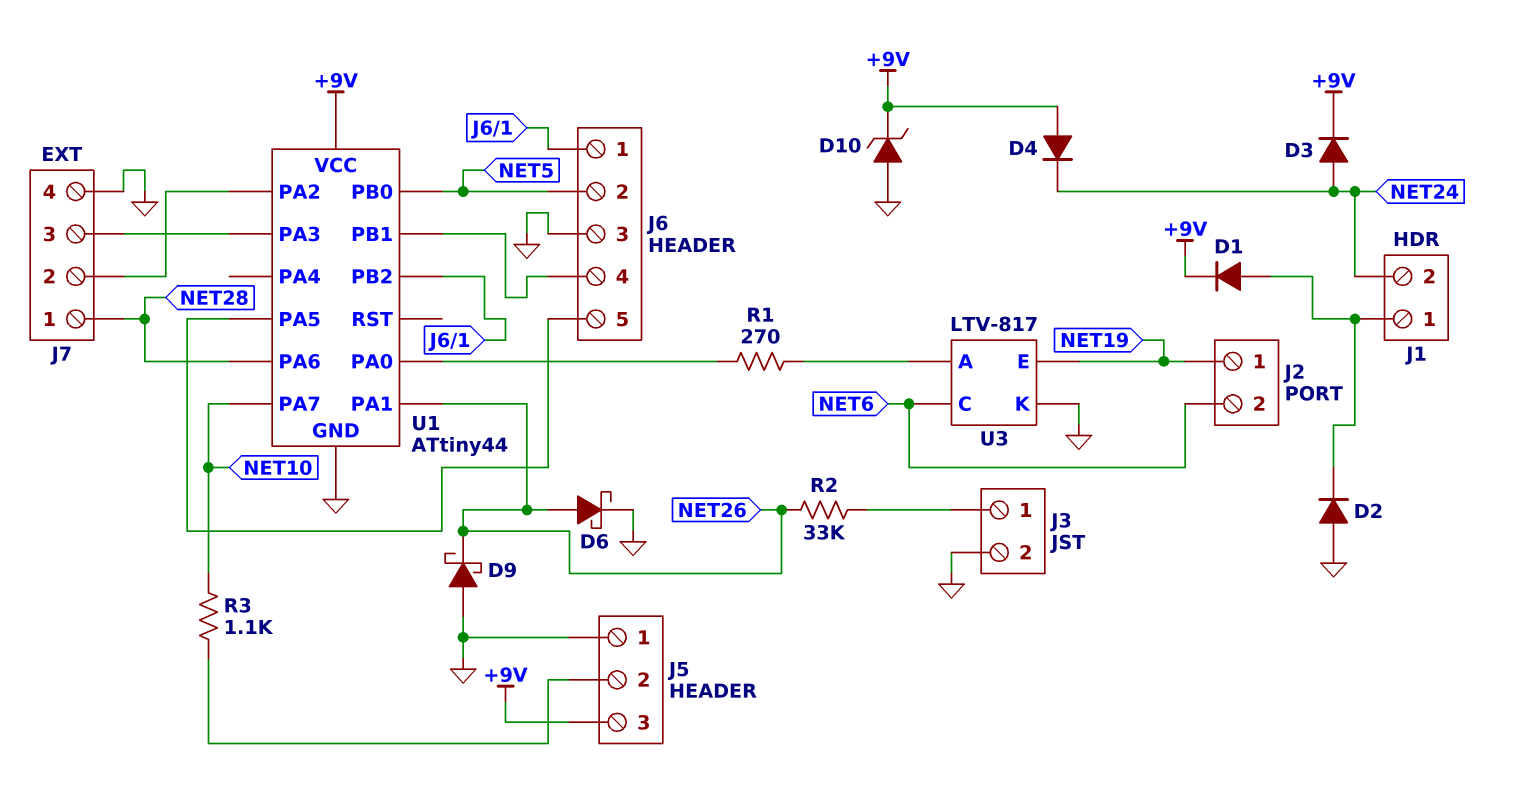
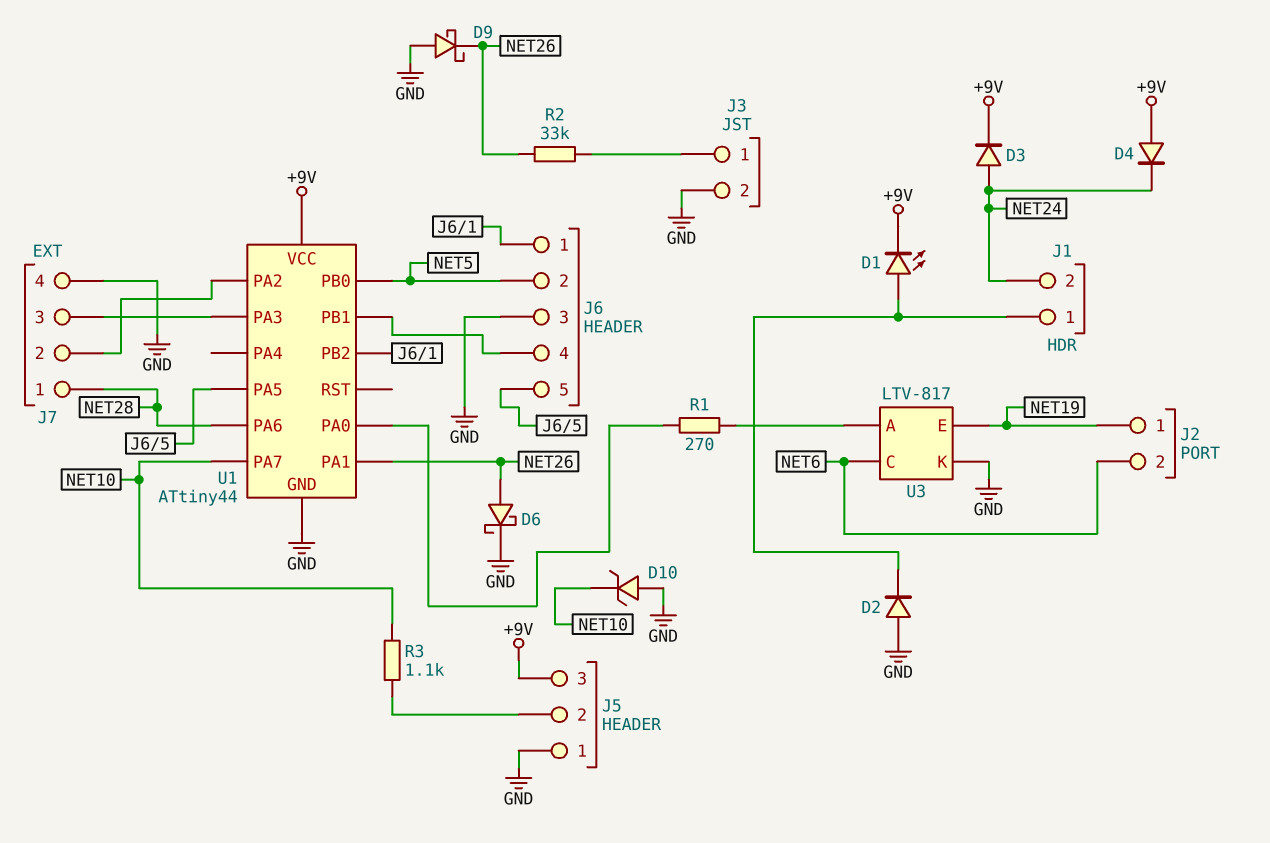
D1: diode (A J1/1, K +9V) -> LED (A J1/1, K +9V)
D10: zener (A GND, K +9V) -> zener (A GND, K NET10)

